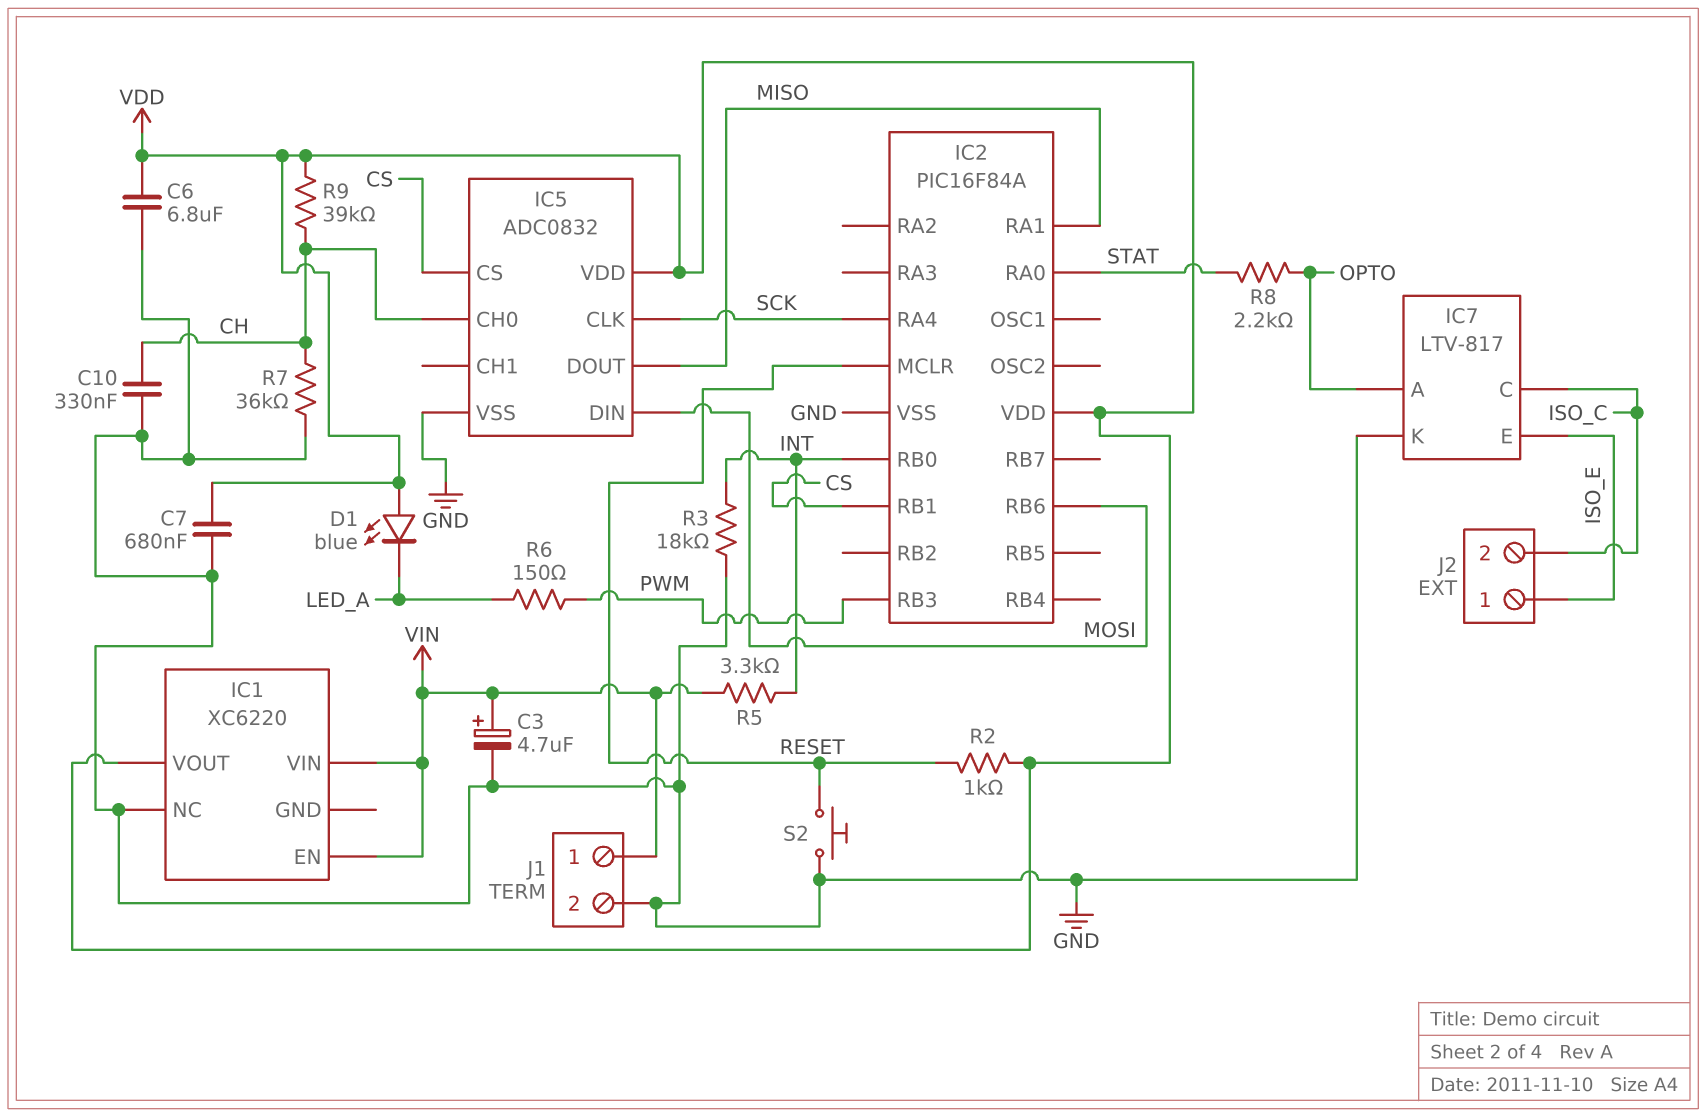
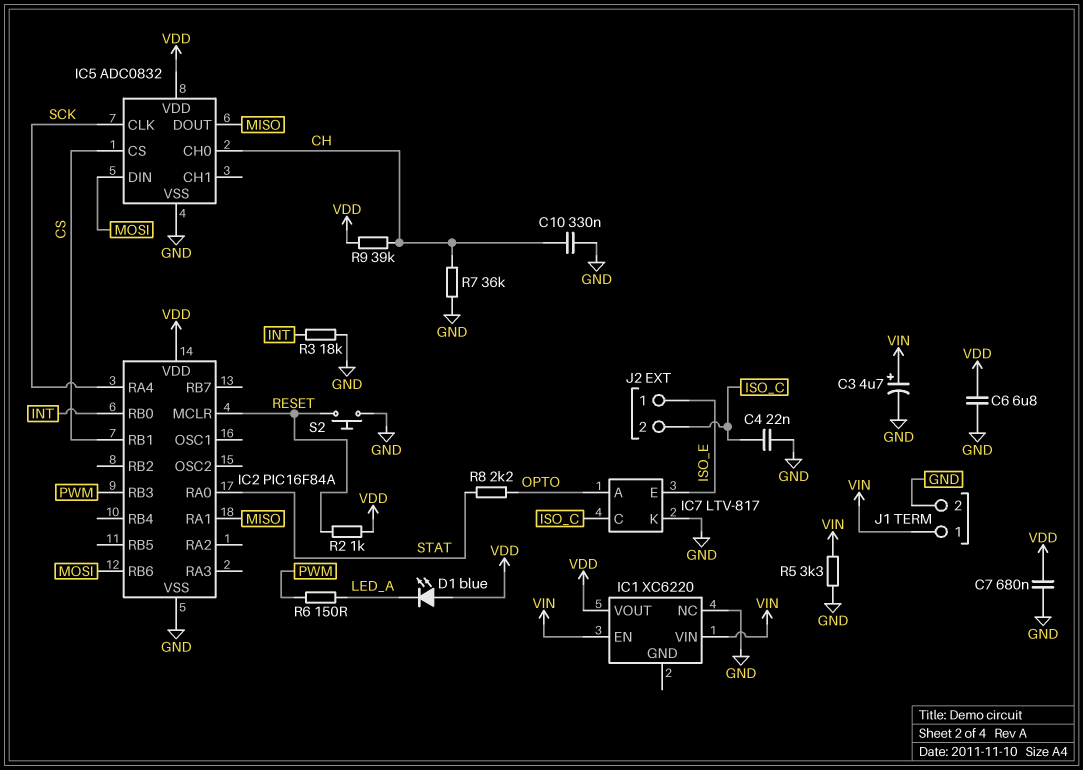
C4: none -> 22nF (GND, ISO_C)
R5: 3.3k (INT, VIN) -> 3.3k (GND, VIN)

